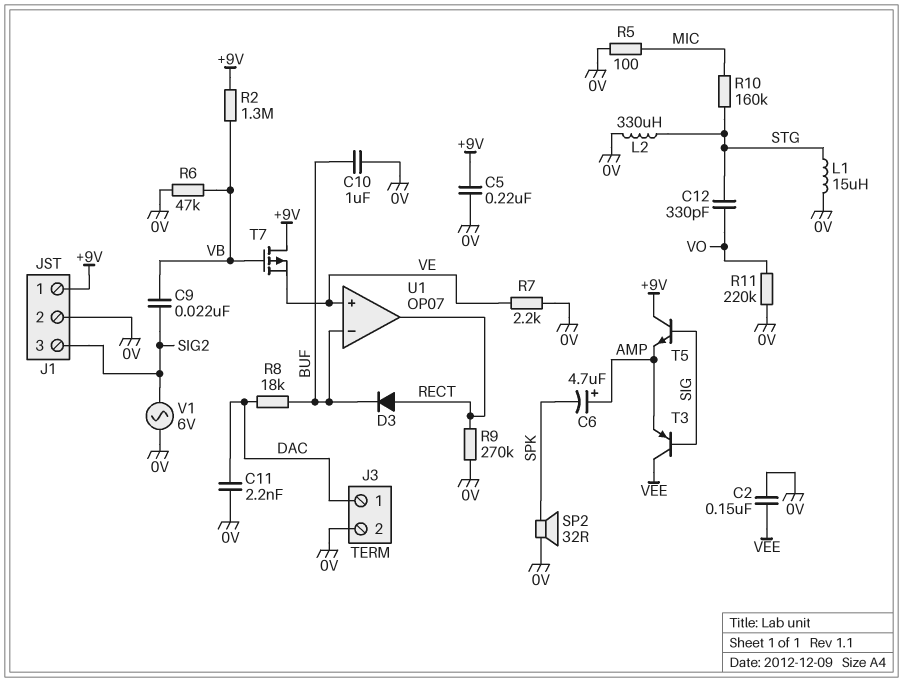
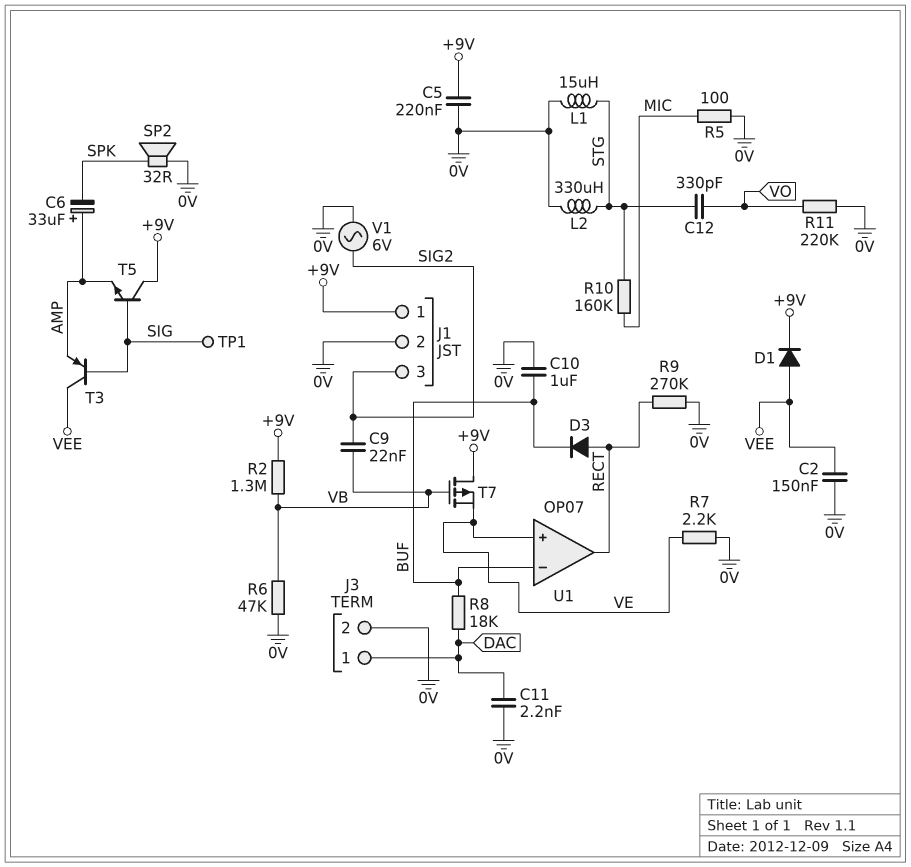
C6: 4.7uF (plus AMP, minus SPK) -> 33uF (plus AMP, minus SPK)
D1: none -> diode (A VEE, K +9V)
TP1: none -> test point (SIG)

